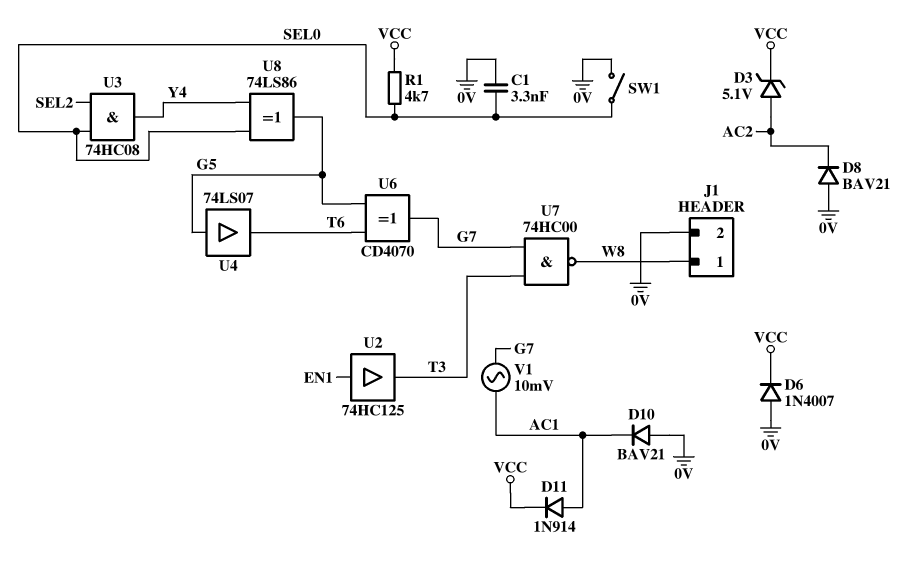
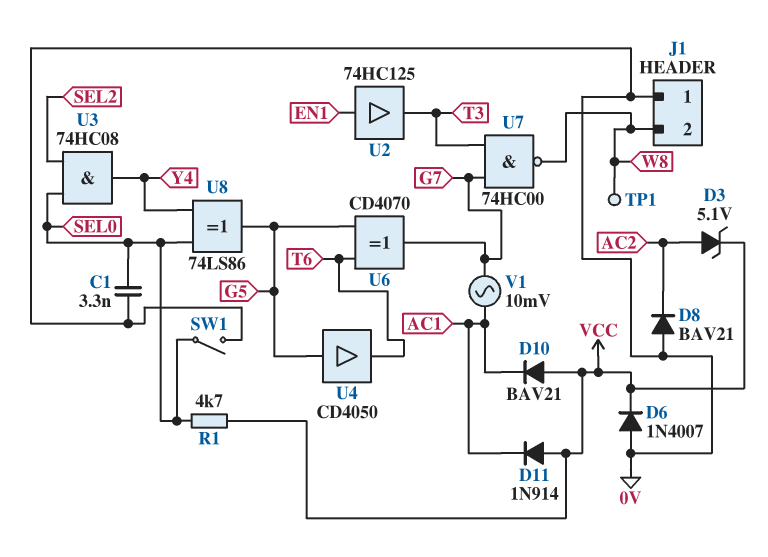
D10: diode BAV21 (A 0V, K AC1) -> diode BAV21 (A VCC, K AC1)
D11: diode 1N914 (A AC1, K VCC) -> diode 1N914 (A VCC, K AC1)
J1 pin 1: W8 -> 0V
J1 pin 2: 0V -> W8
TP1: none -> test point (W8)
U4: buffer 74LS07 (in G5, out T6) -> buffer CD4050 (in G5, out T6)

